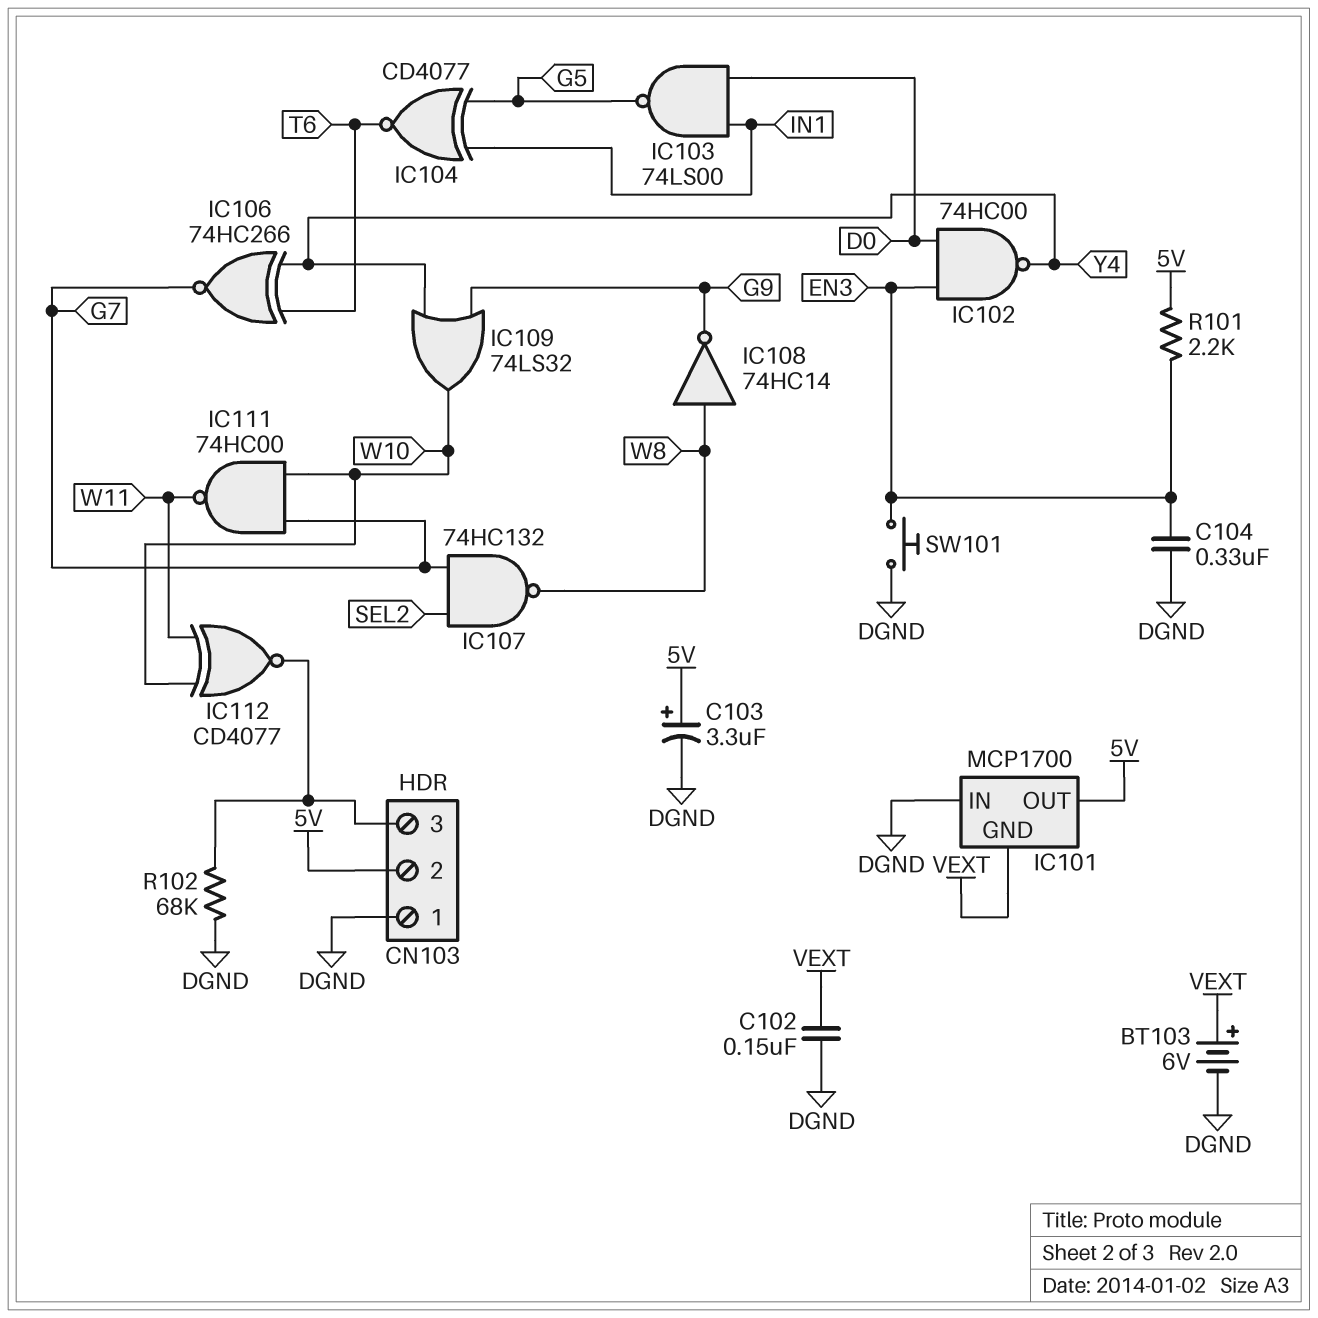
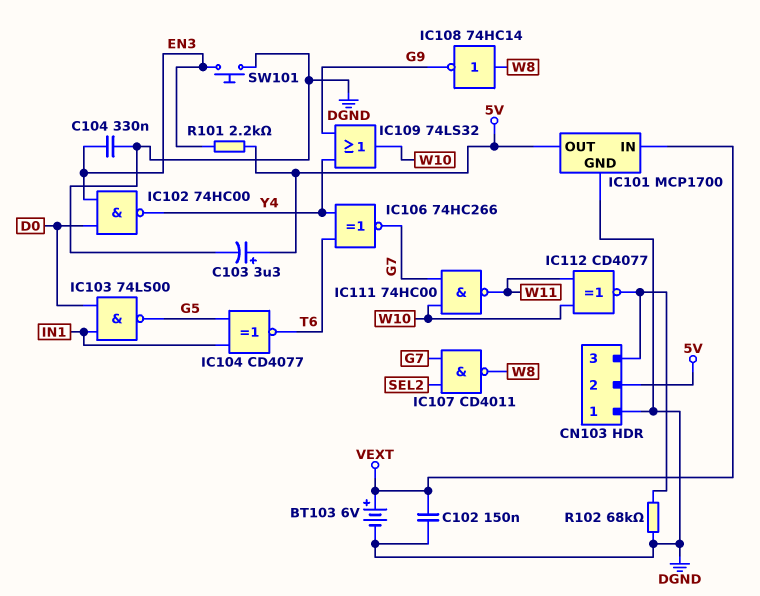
IC101 pin GND: VEXT -> DGND
IC101 pin IN: DGND -> VEXT
IC107: NAND 74HC132 (in G7, in SEL2, out W8) -> NAND CD4011 (in G7, in SEL2, out W8)

